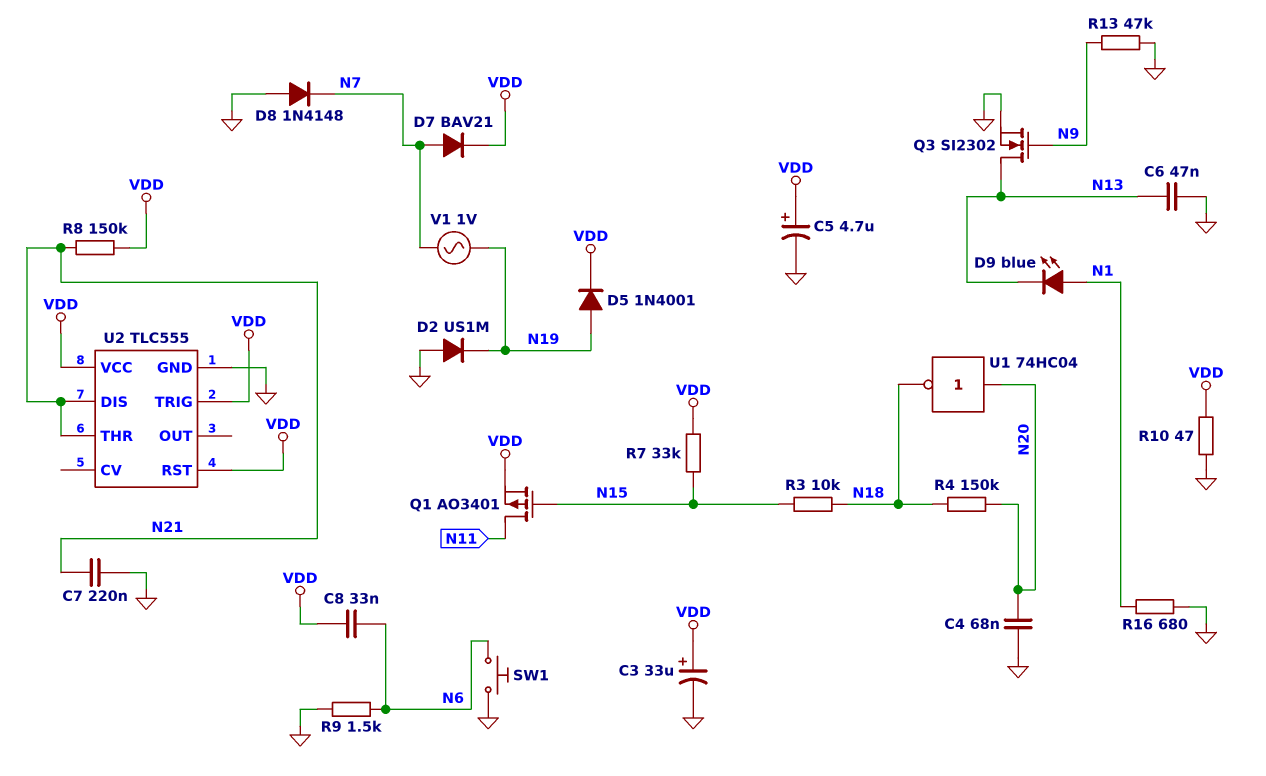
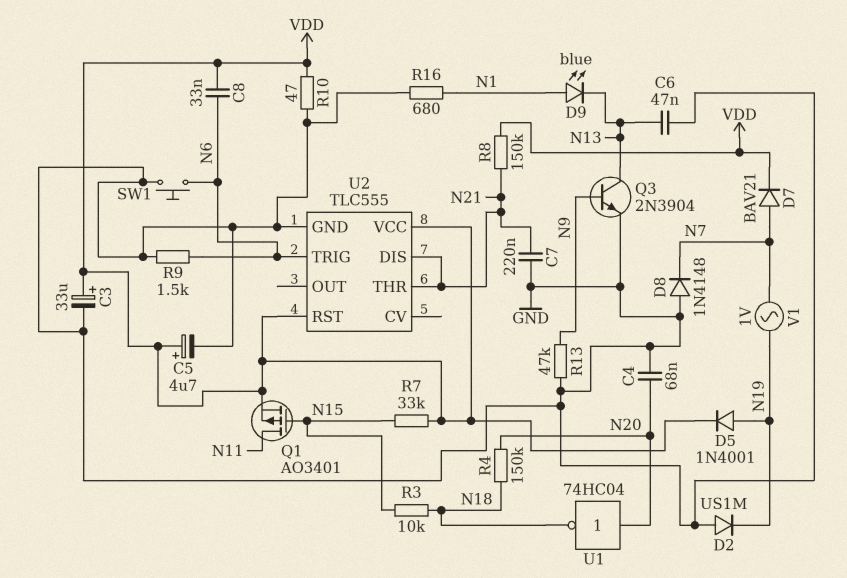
Q3: NMOS SI2302 (G N9, D N13, S GND) -> NPN 2N3904 (B N9, C N13, E GND)
U2 pin TRIG: VDD -> N6

